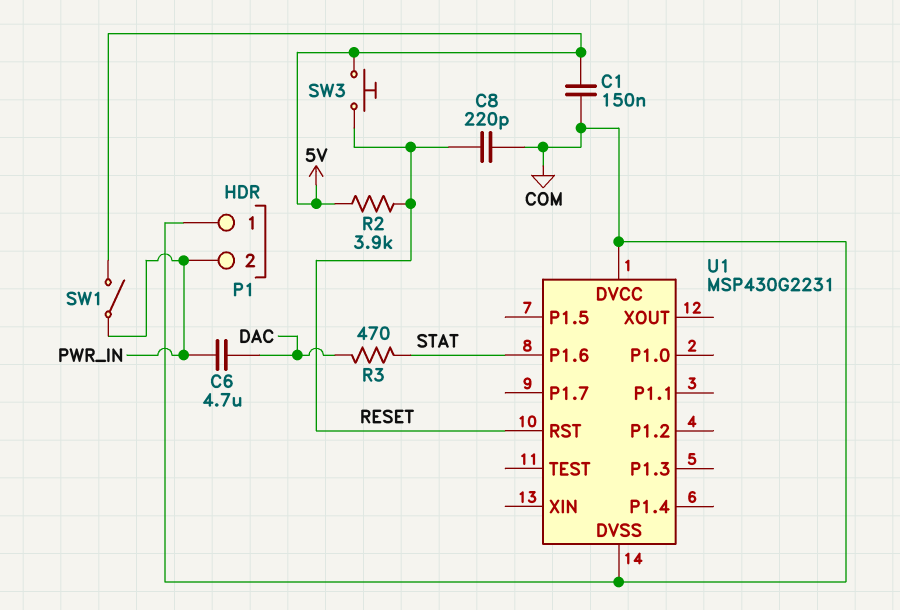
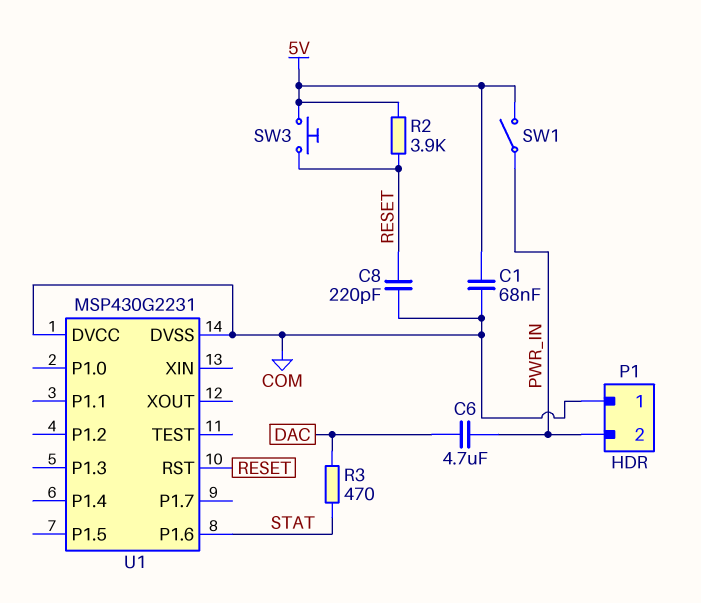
C1: 150nF (5V, COM) -> 68nF (5V, COM)

